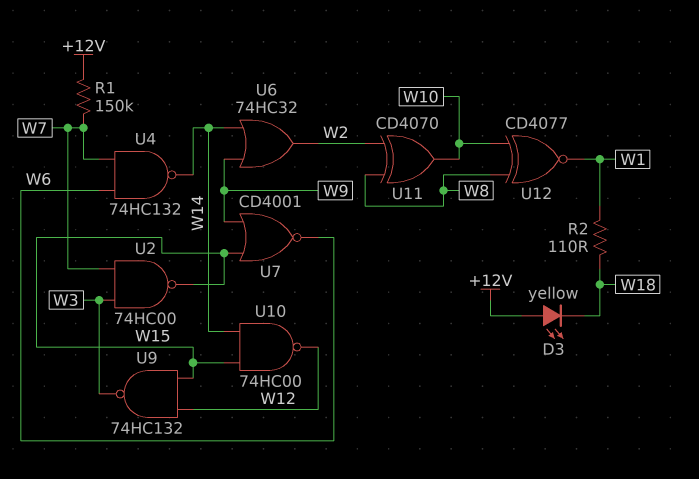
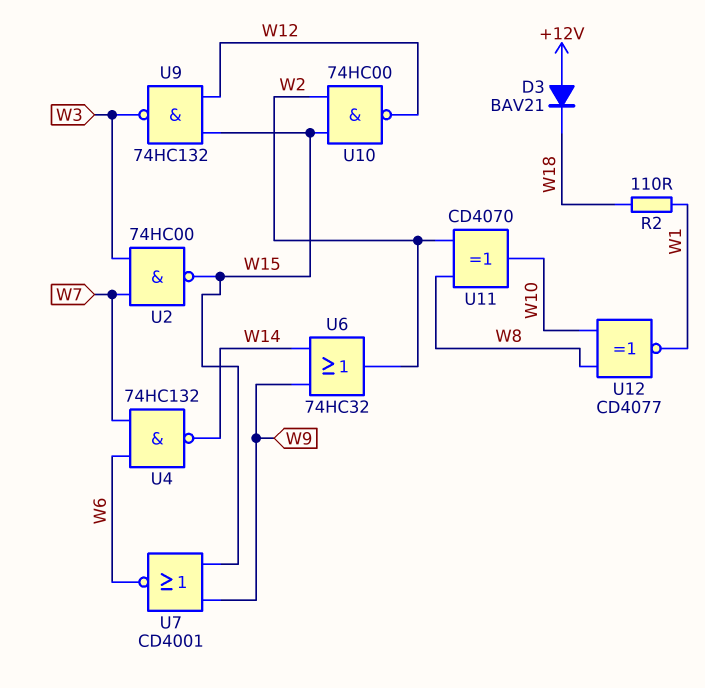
D3: LED yellow (A +12V, K W18) -> diode BAV21 (A +12V, K W18)
R1: 150k (+12V, W7) -> none
U10: NAND 74HC00 (in W14, in W15, out W12) -> NAND 74HC00 (in W2, in W15, out W12)

